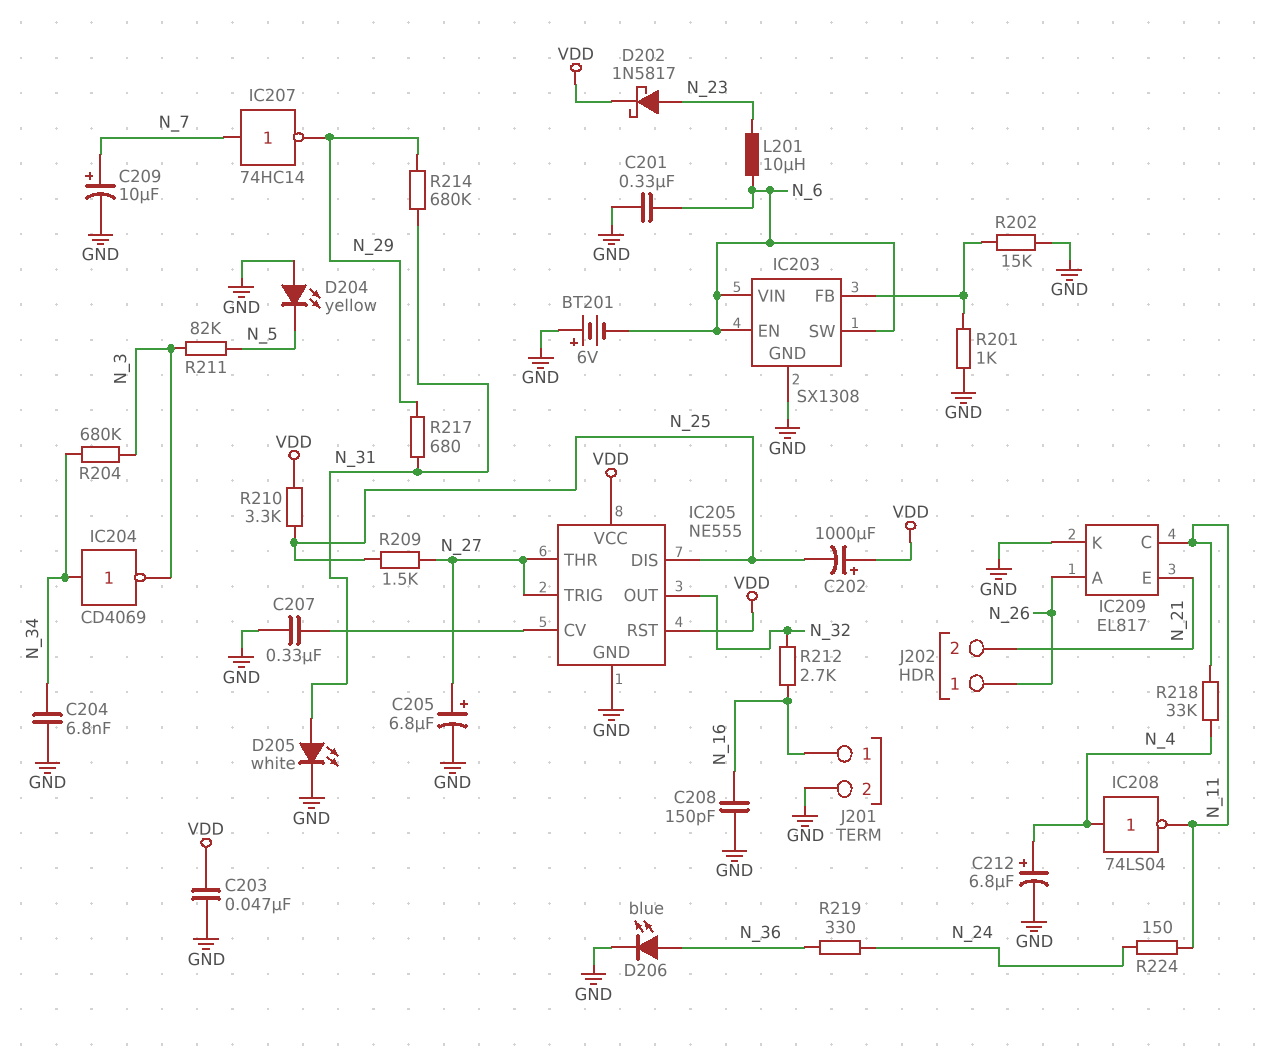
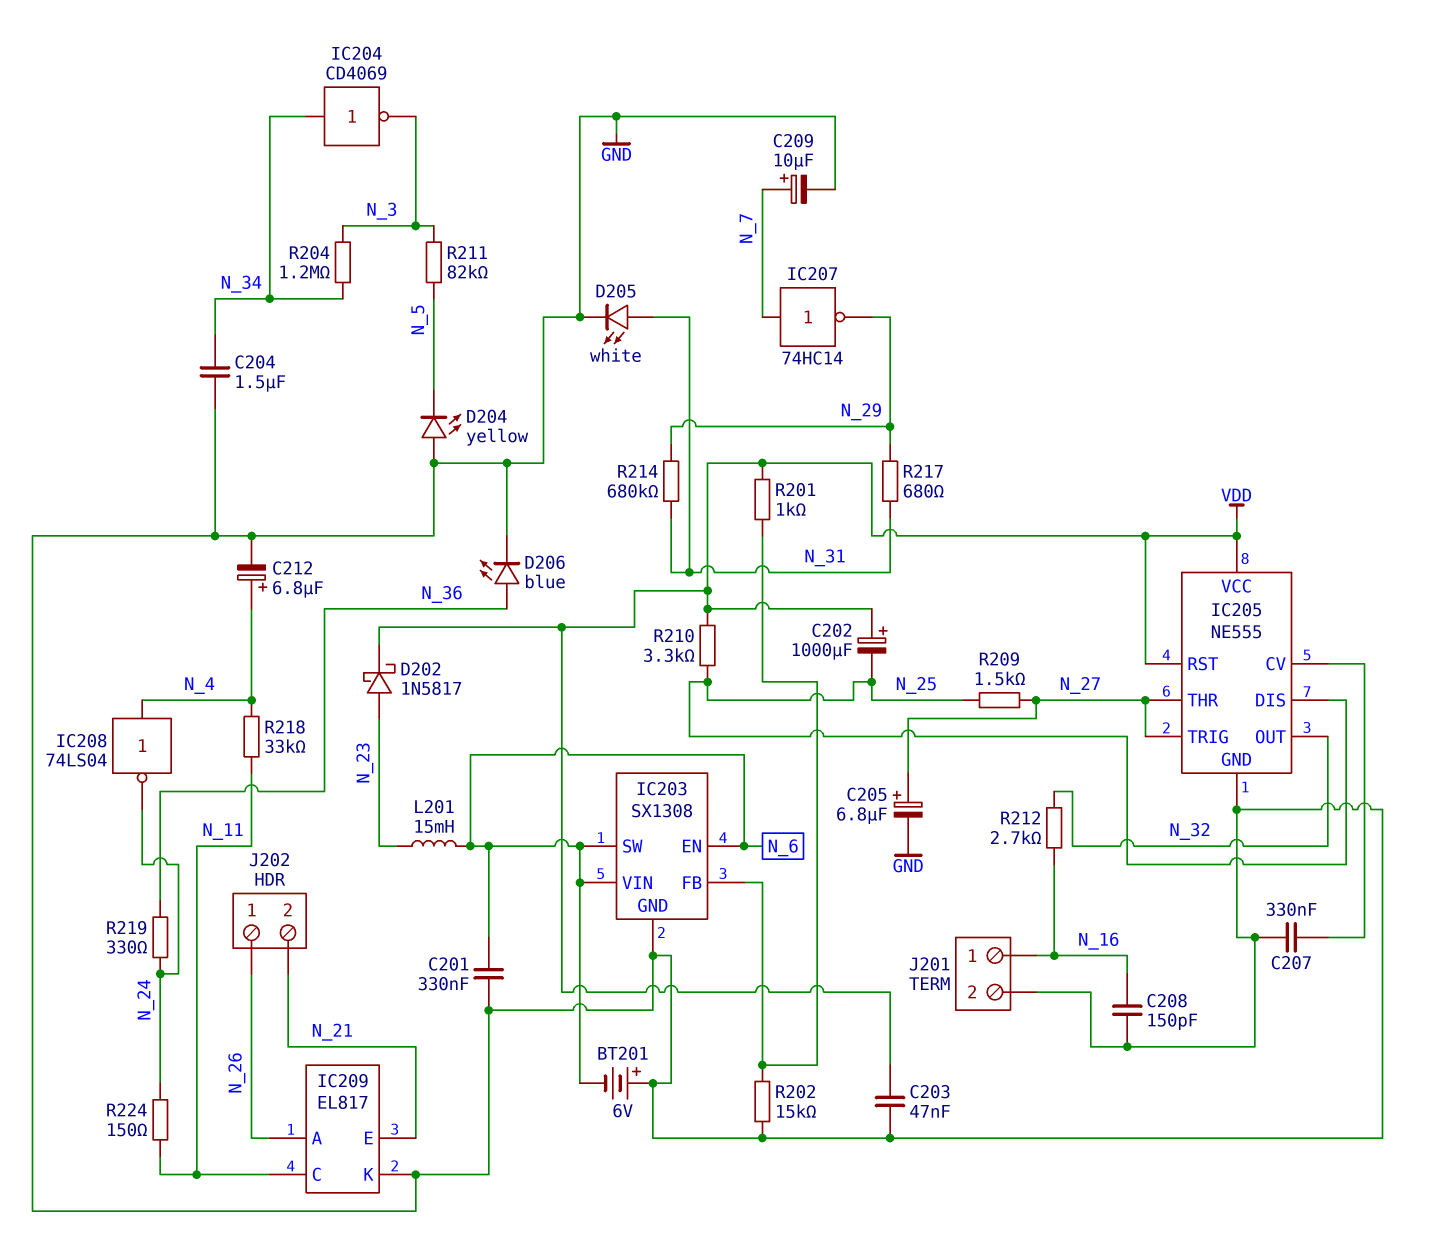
C204: 6.8nF (GND, N_34) -> 1.5uF (GND, N_34)
IC208: NOT 74LS04 (in N_4, out N_11) -> NOT 74LS04 (in N_4, out N_24)
L201: 10uH (N_6, N_23) -> 15mH (N_6, N_23)
R201: 1k (GND, IC203/FB) -> 1k (IC203/FB, VDD)
R204: 680k (N_3, N_34) -> 1.2M (N_3, N_34)

